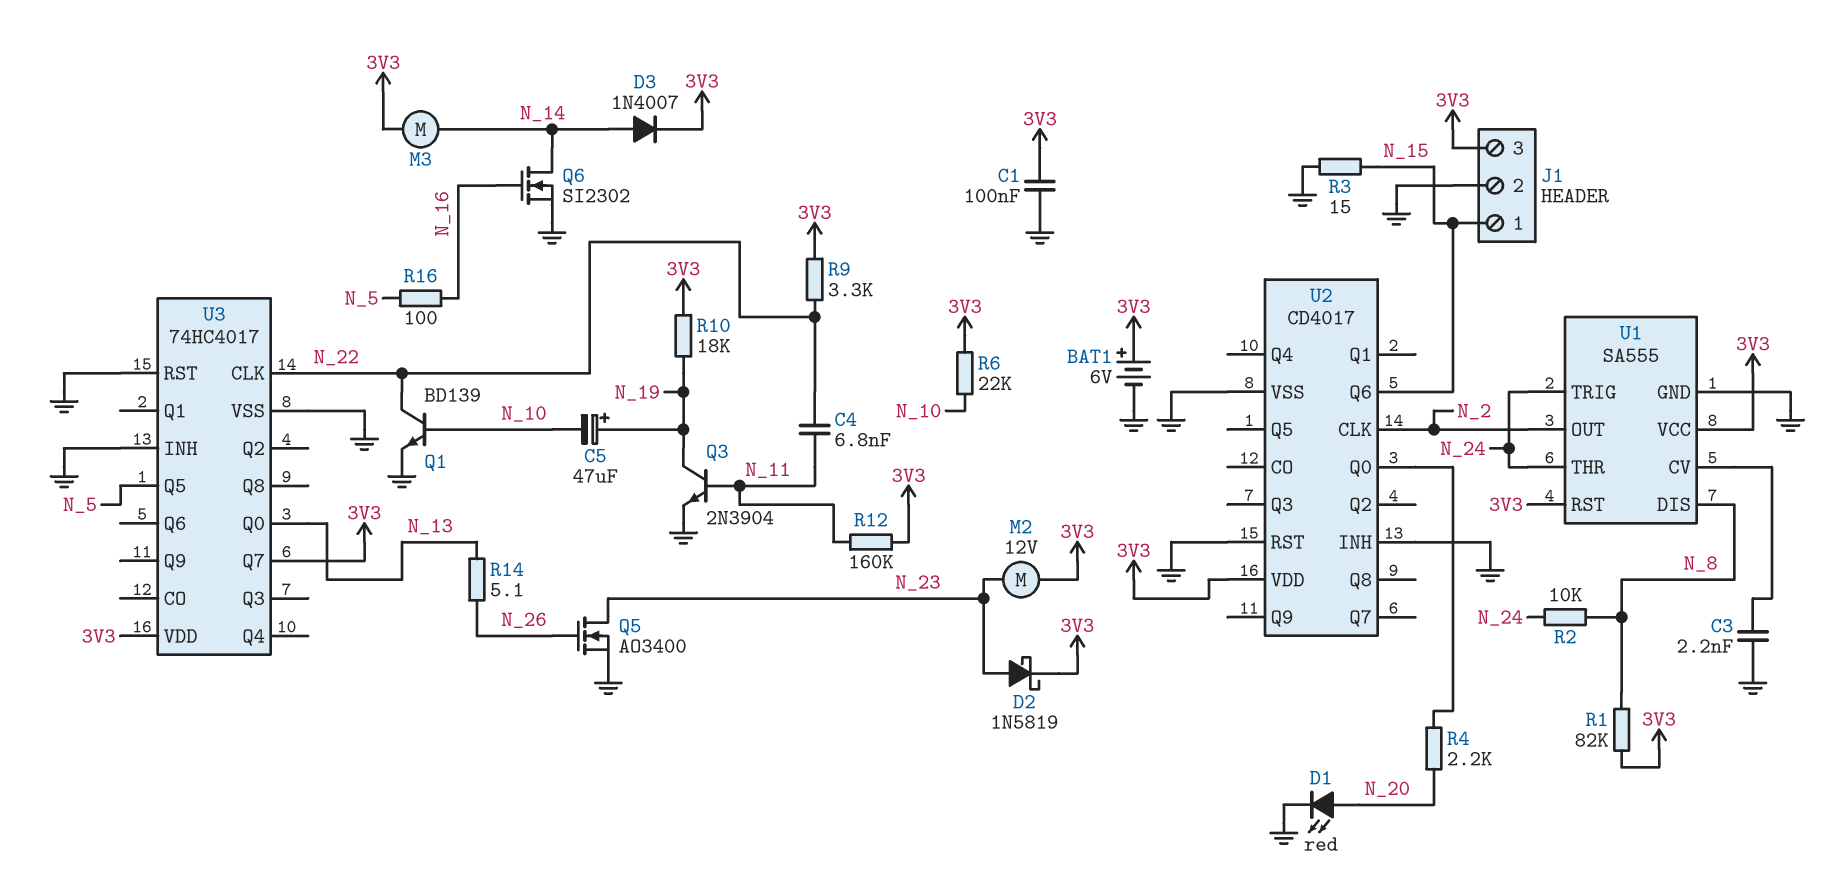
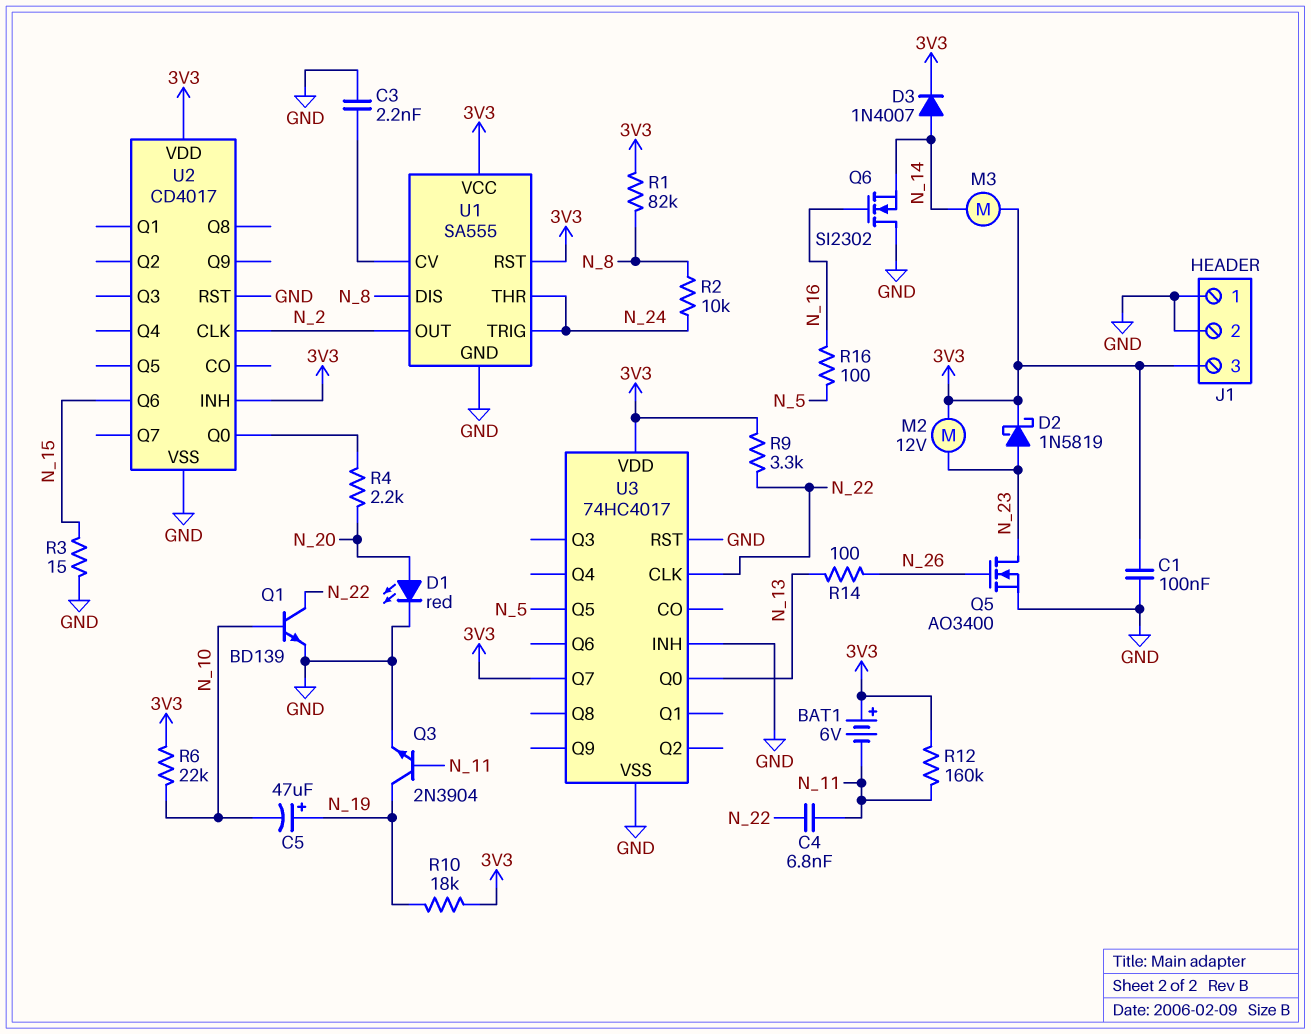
BAT1: 6V (plus 3V3, minus GND) -> 6V (plus 3V3, minus N_11)
J1 pin 1: N_15 -> GND
Q6: NMOS SI2302 (G N_16, D N_14, S GND) -> NMOS SI2302 (G N_16, D GND, S N_14)
R14: 5.1 (N_13, N_26) -> 100 (N_13, N_26)
U2 pin INH: GND -> 3V3

